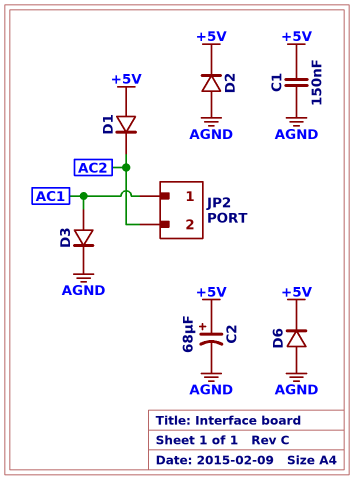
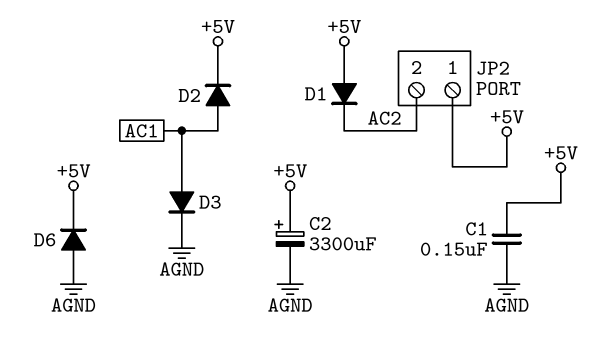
C2: 68uF (plus +5V, minus AGND) -> 3300uF (plus +5V, minus AGND)
D2: diode (A AGND, K +5V) -> diode (A AC1, K +5V)
JP2 pin 1: AC1 -> +5V

